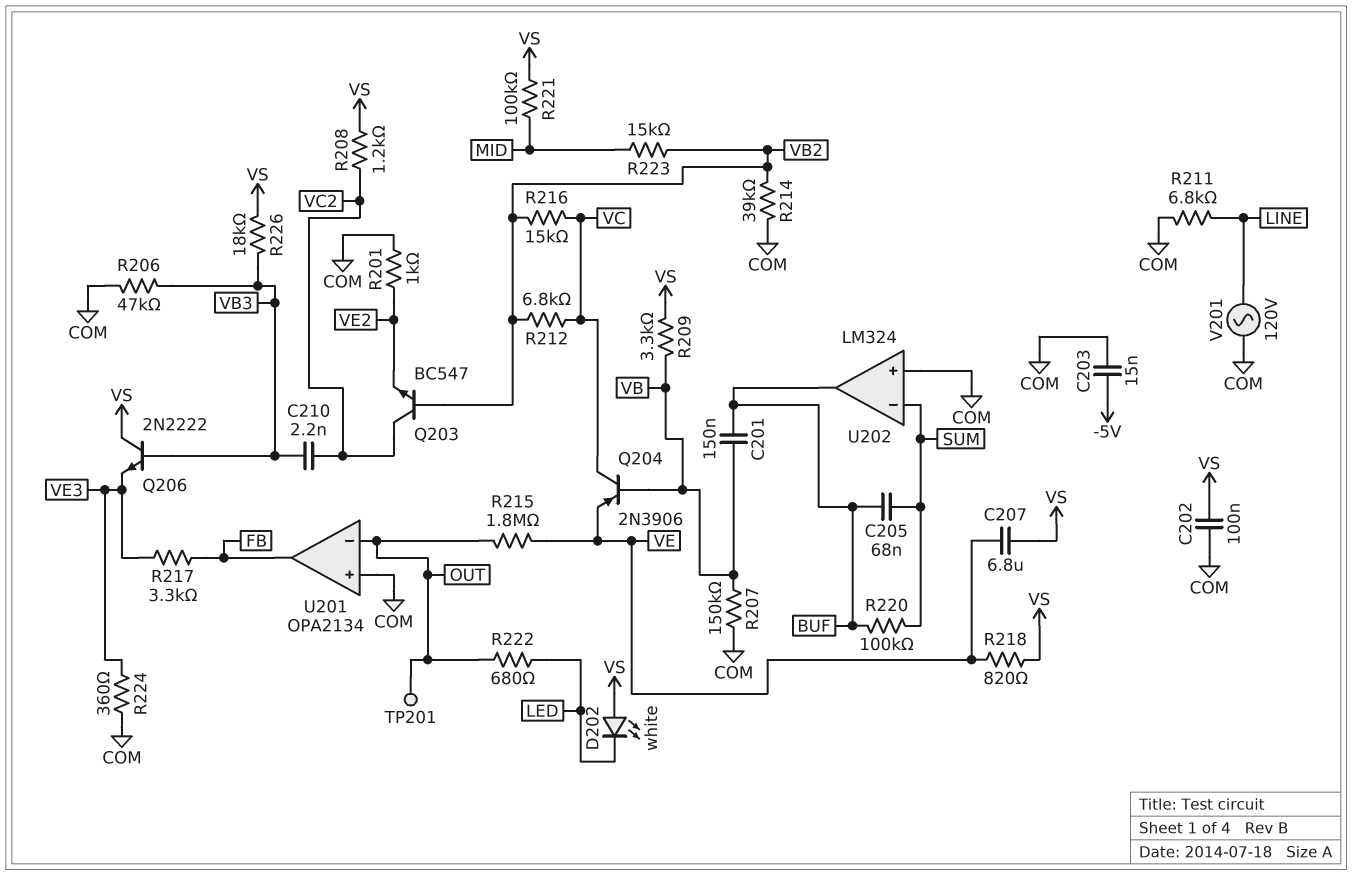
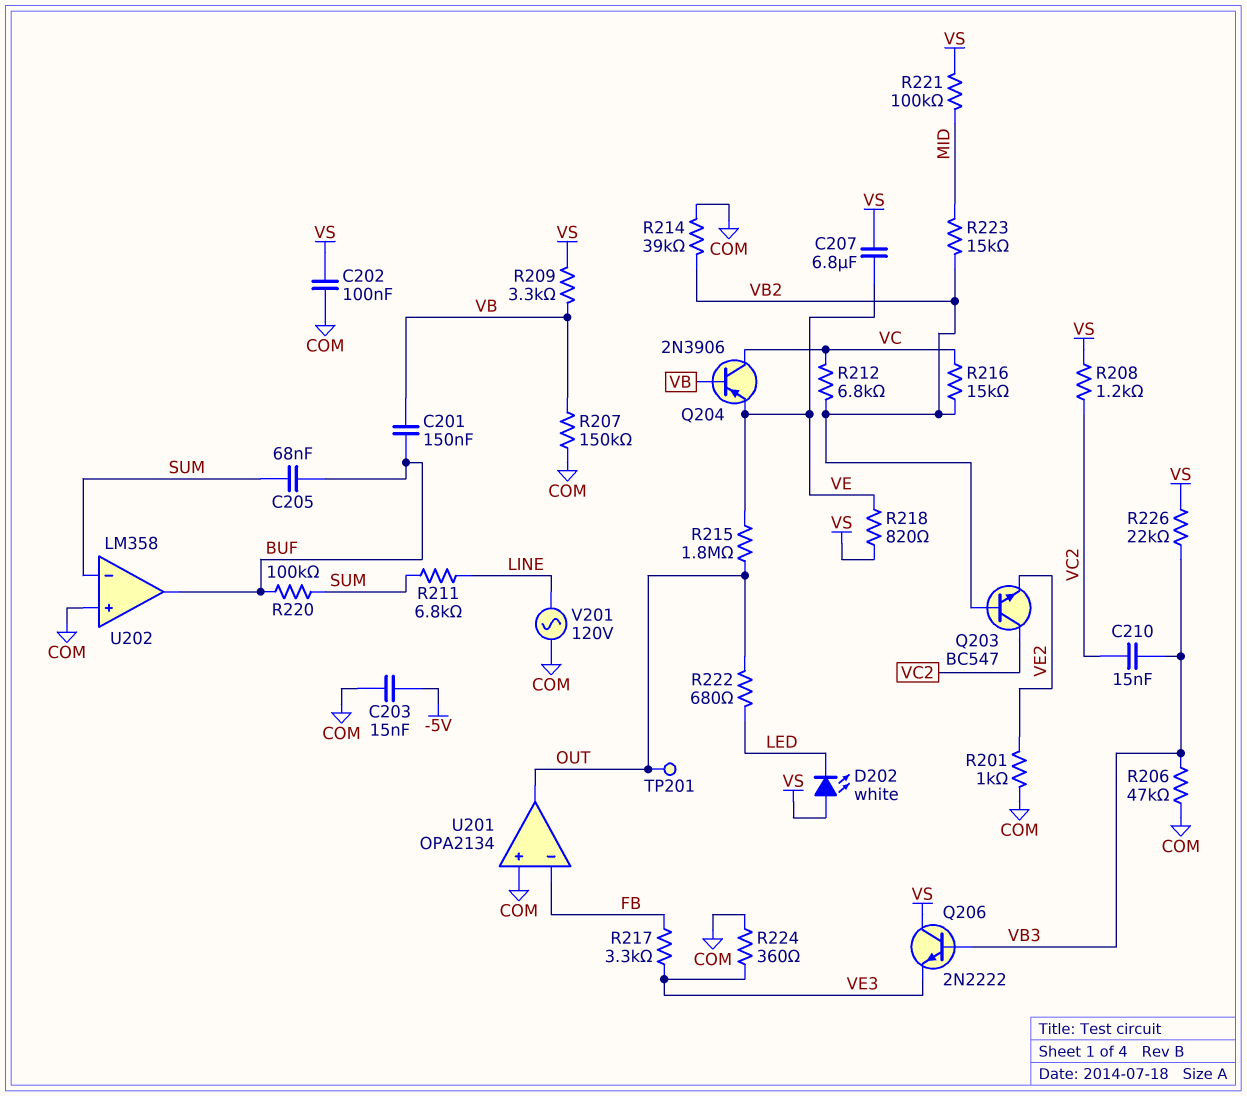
C210: 2.2nF (VB3, VC2) -> 15nF (VB3, VC2)
R211: 6.8k (COM, LINE) -> 6.8k (LINE, SUM)
R226: 18k (VB3, VS) -> 22k (VB3, VS)
U201 pin in-: OUT -> FB
U201 pin out: FB -> OUT
U202: LM324 -> LM358

